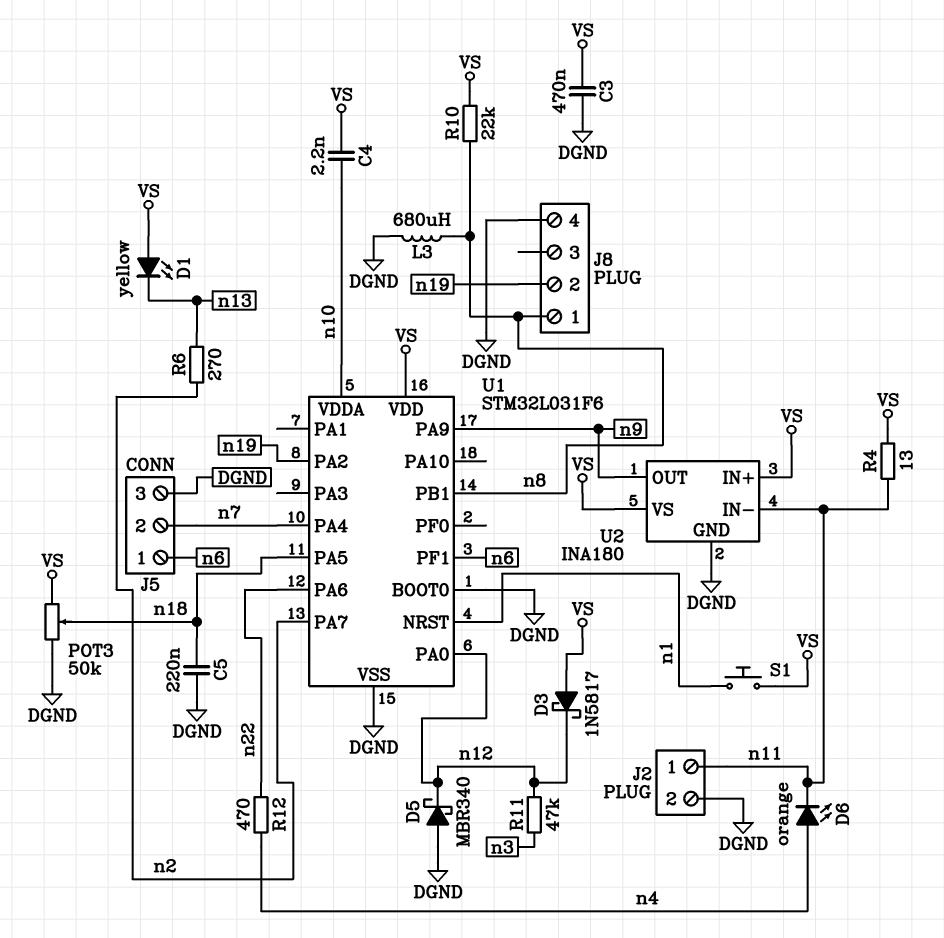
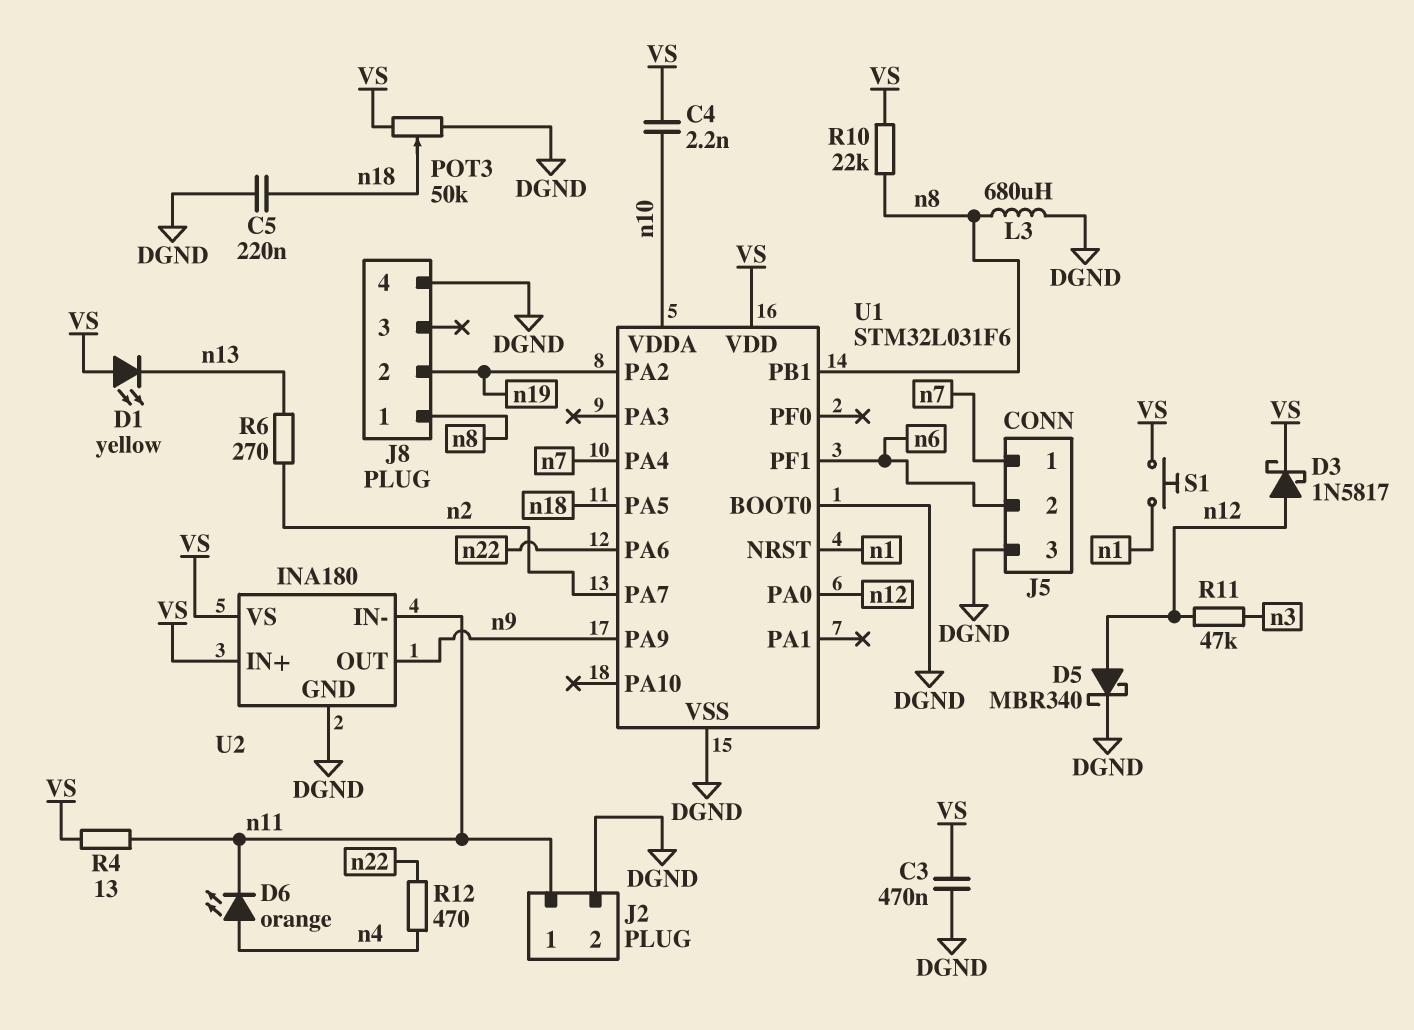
D3: schottky 1N5817 (A VS, K n12) -> schottky 1N5817 (A n12, K VS)
D5: schottky MBR340 (A DGND, K n12) -> schottky MBR340 (A n12, K DGND)
J5 pin 1: n6 -> n7
J5 pin 2: n7 -> n6

